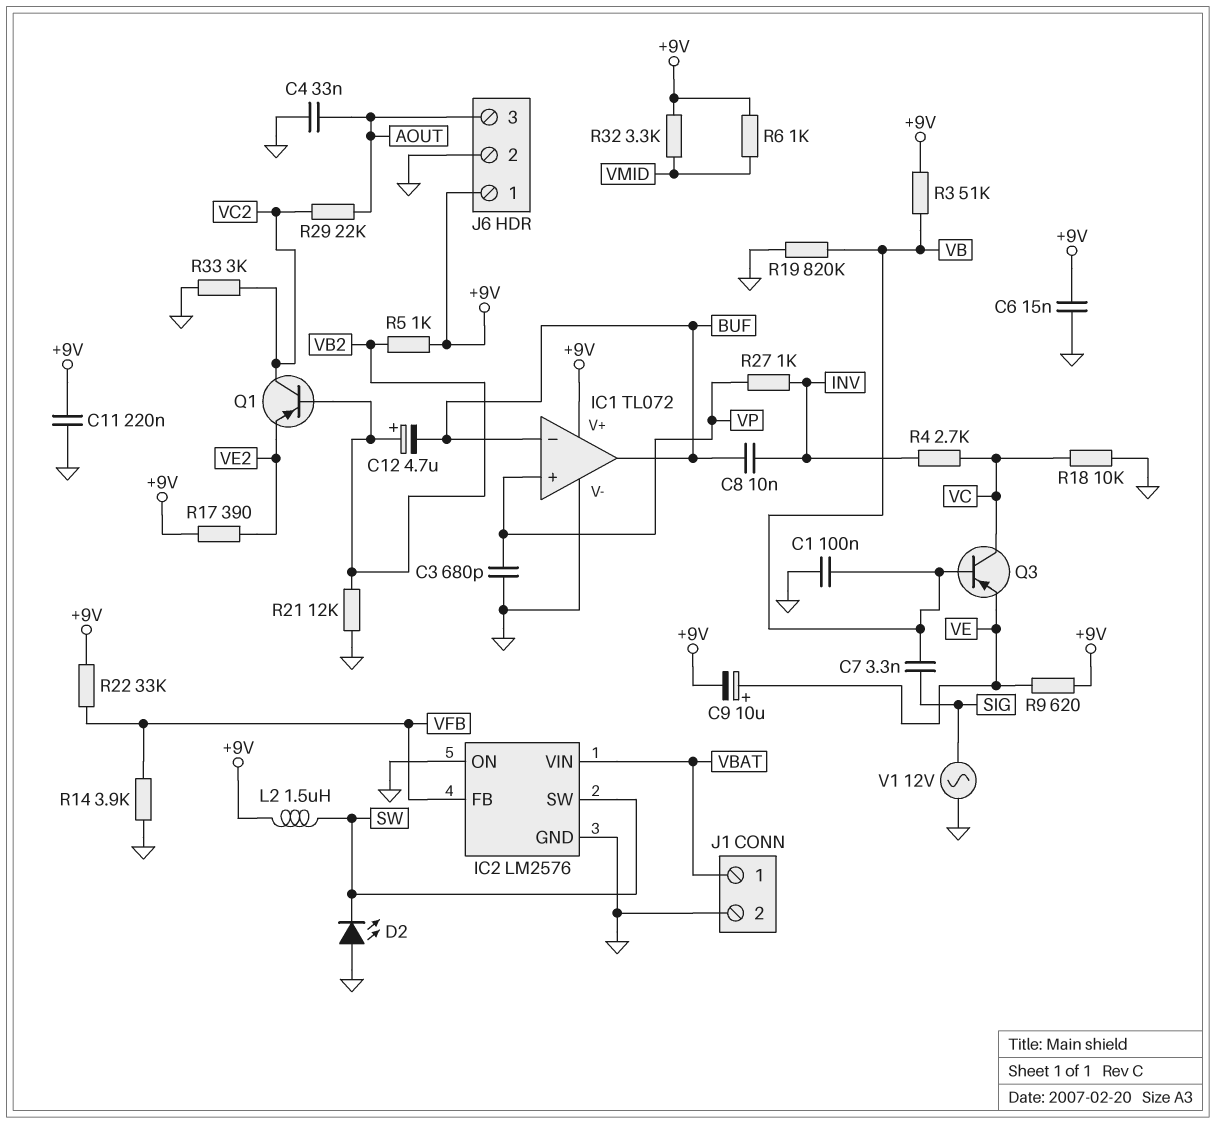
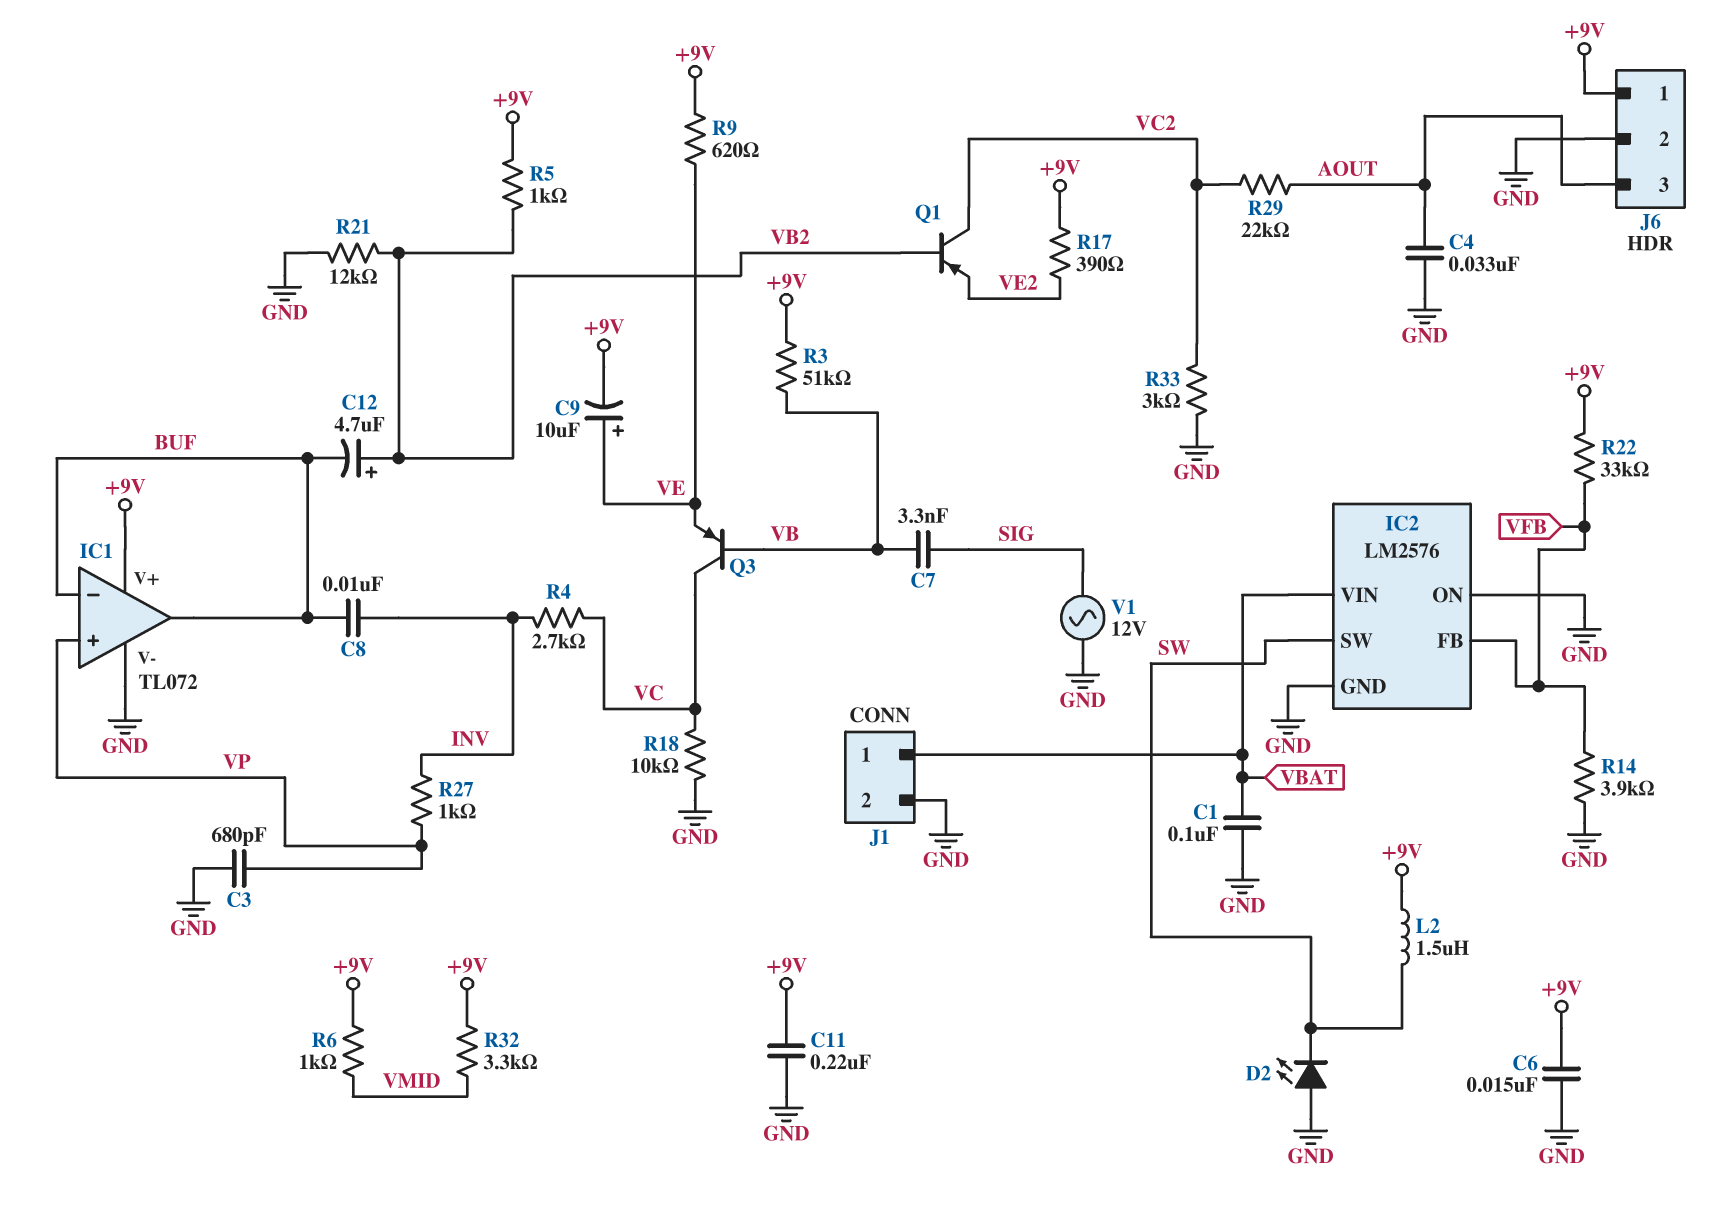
C1: 100nF (GND, VB) -> 100nF (GND, VBAT)
R19: 820k (GND, VB) -> none

